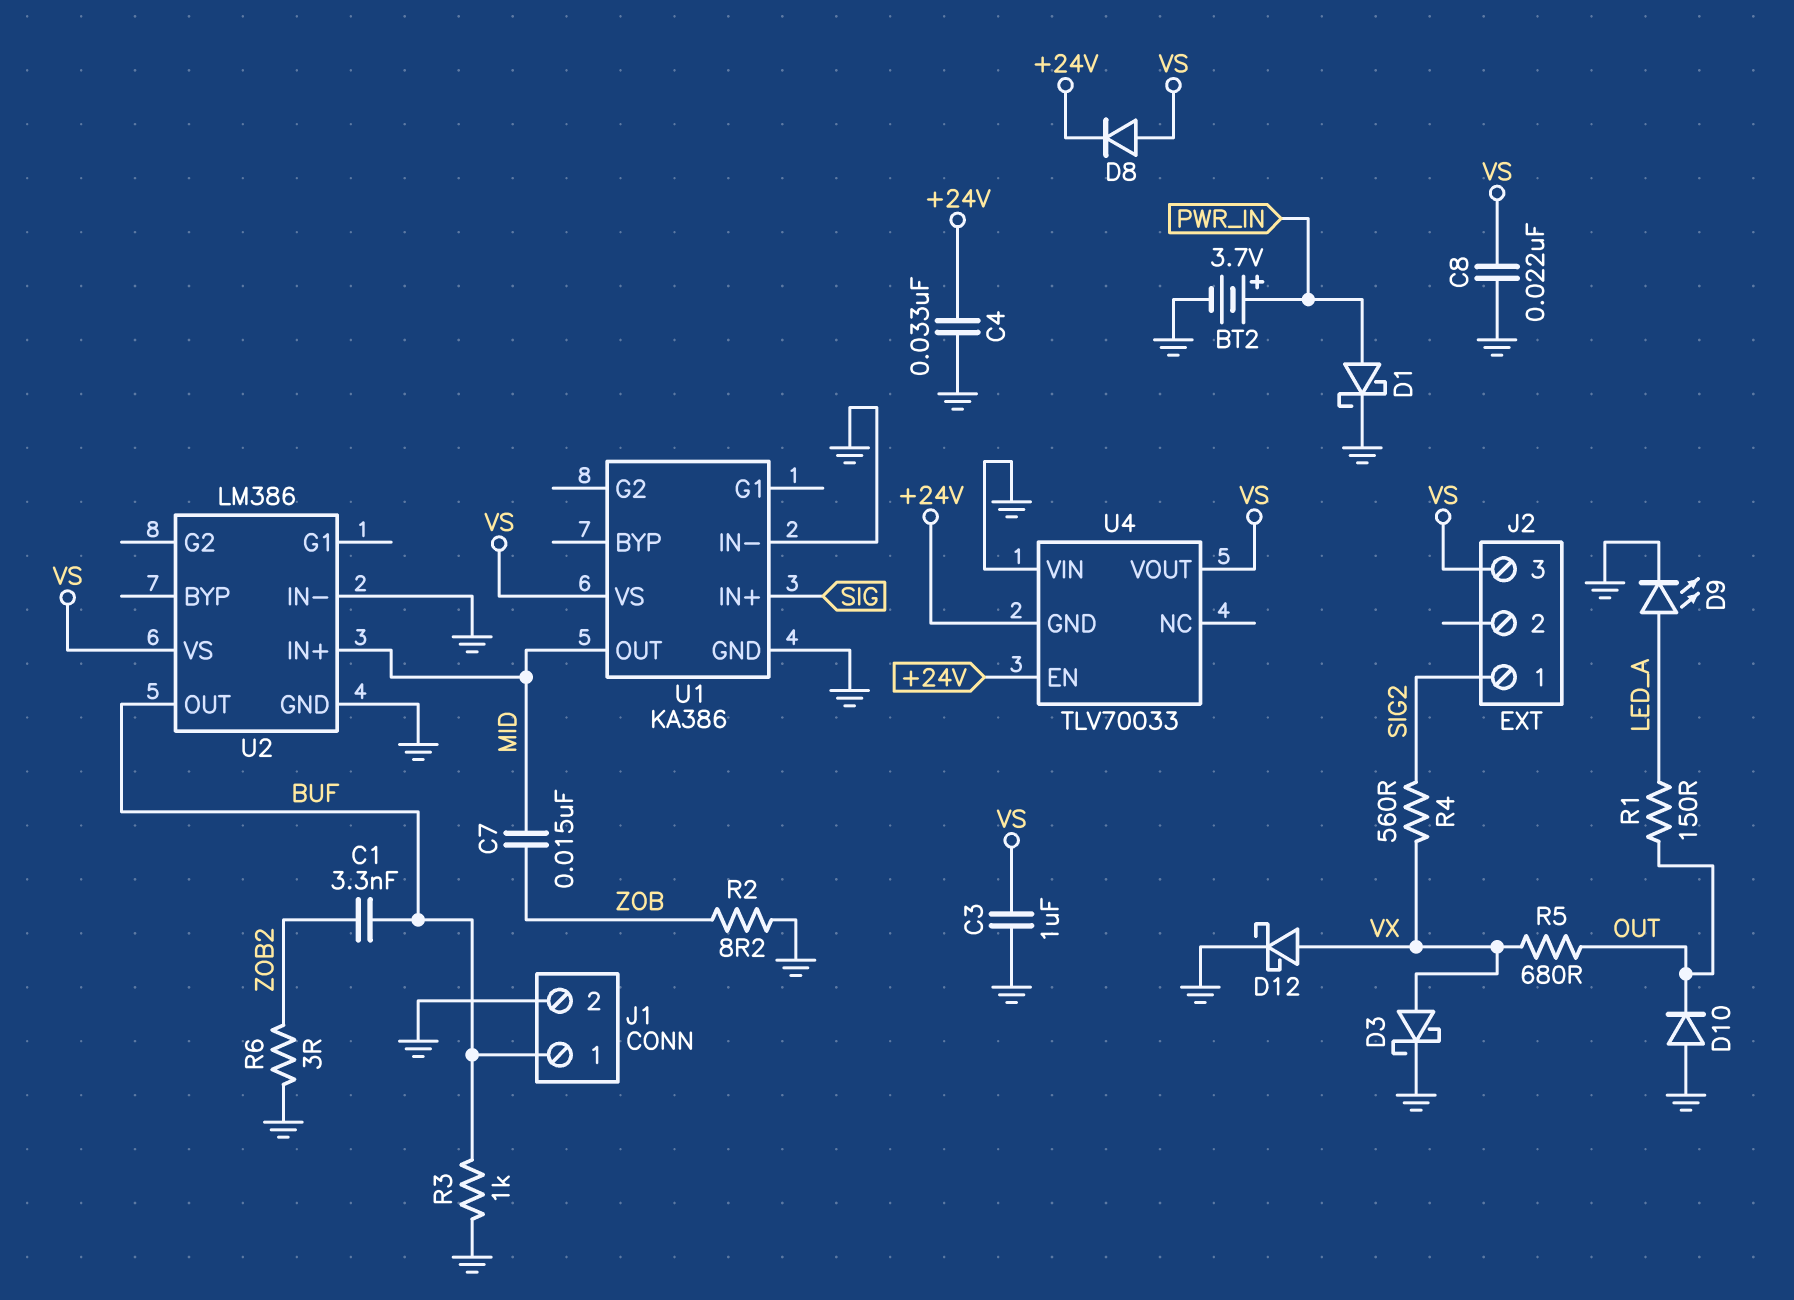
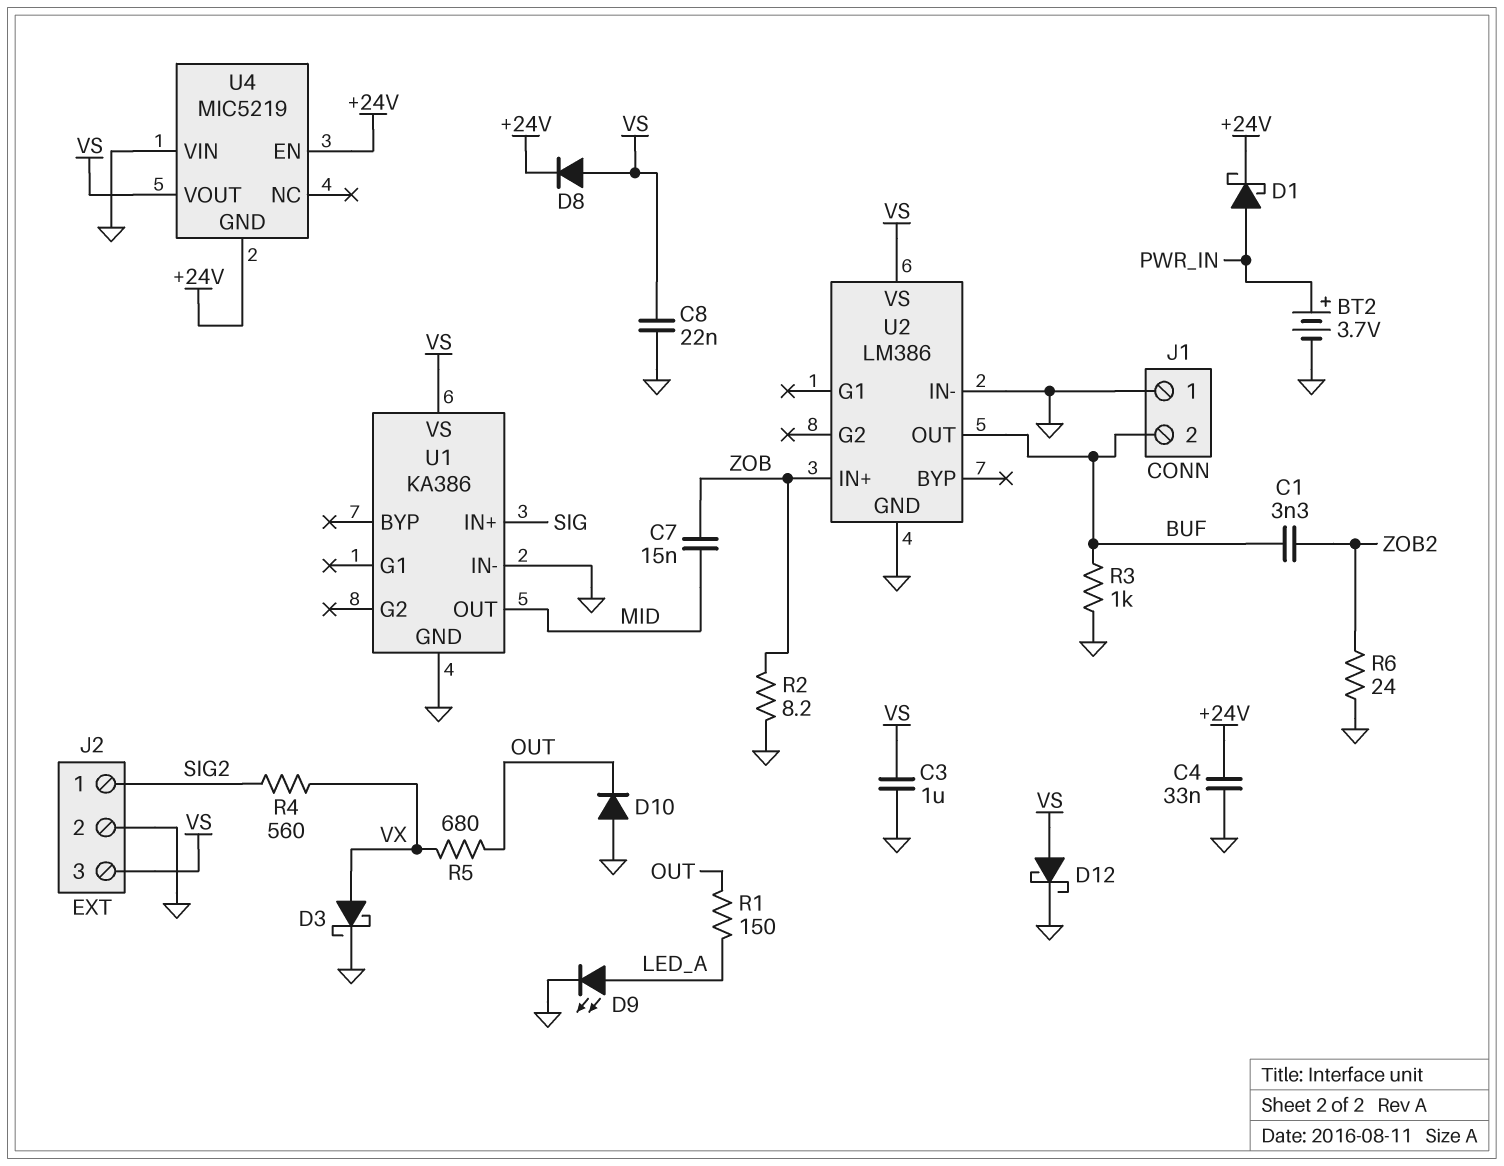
D1: schottky (A PWR_IN, K GND) -> schottky (A PWR_IN, K +24V)
D12: schottky (A VX, K GND) -> schottky (A VS, K GND)
J1 pin 1: BUF -> GND
J1 pin 2: GND -> BUF
J2 pin 2: none -> GND
R6: 3 (GND, ZOB2) -> 24 (GND, ZOB2)
U2 pin IN+: MID -> ZOB
U4: TLV70033 -> MIC5219

